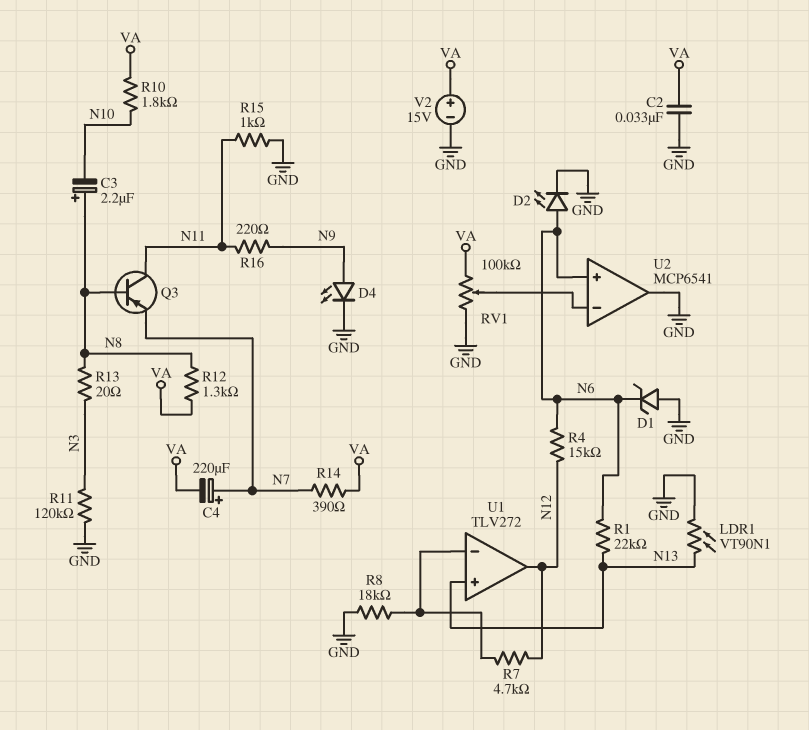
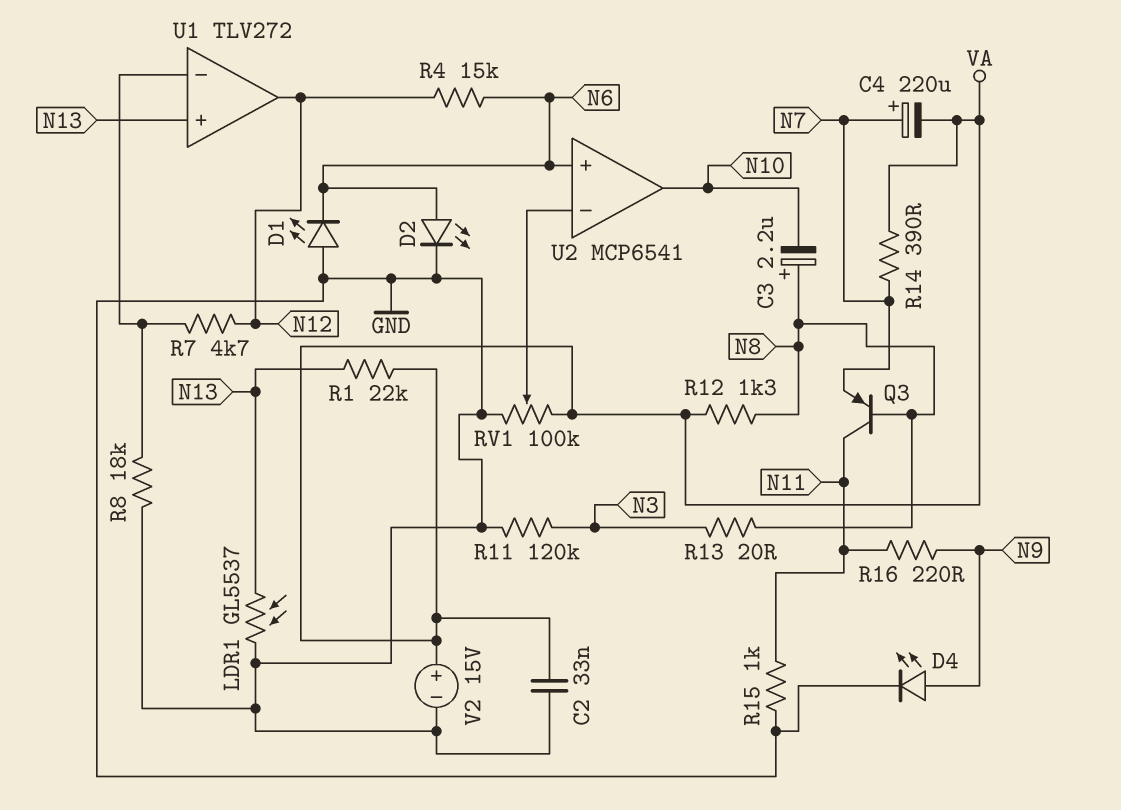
D1: zener (A GND, K N6) -> LED (A GND, K N6)
LDR1: VT90N1 (GND, N13) -> GL5537 (GND, N13)
R1: 22k (N6, N13) -> 22k (N13, VA)
R10: 1.8k (N10, VA) -> none
U2 pin out: GND -> N10

